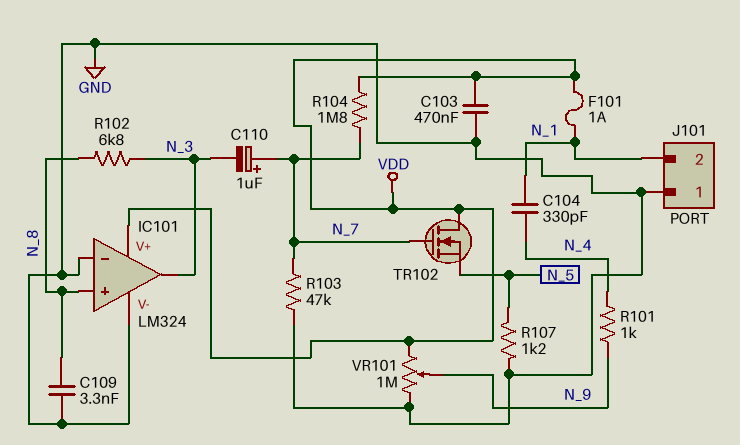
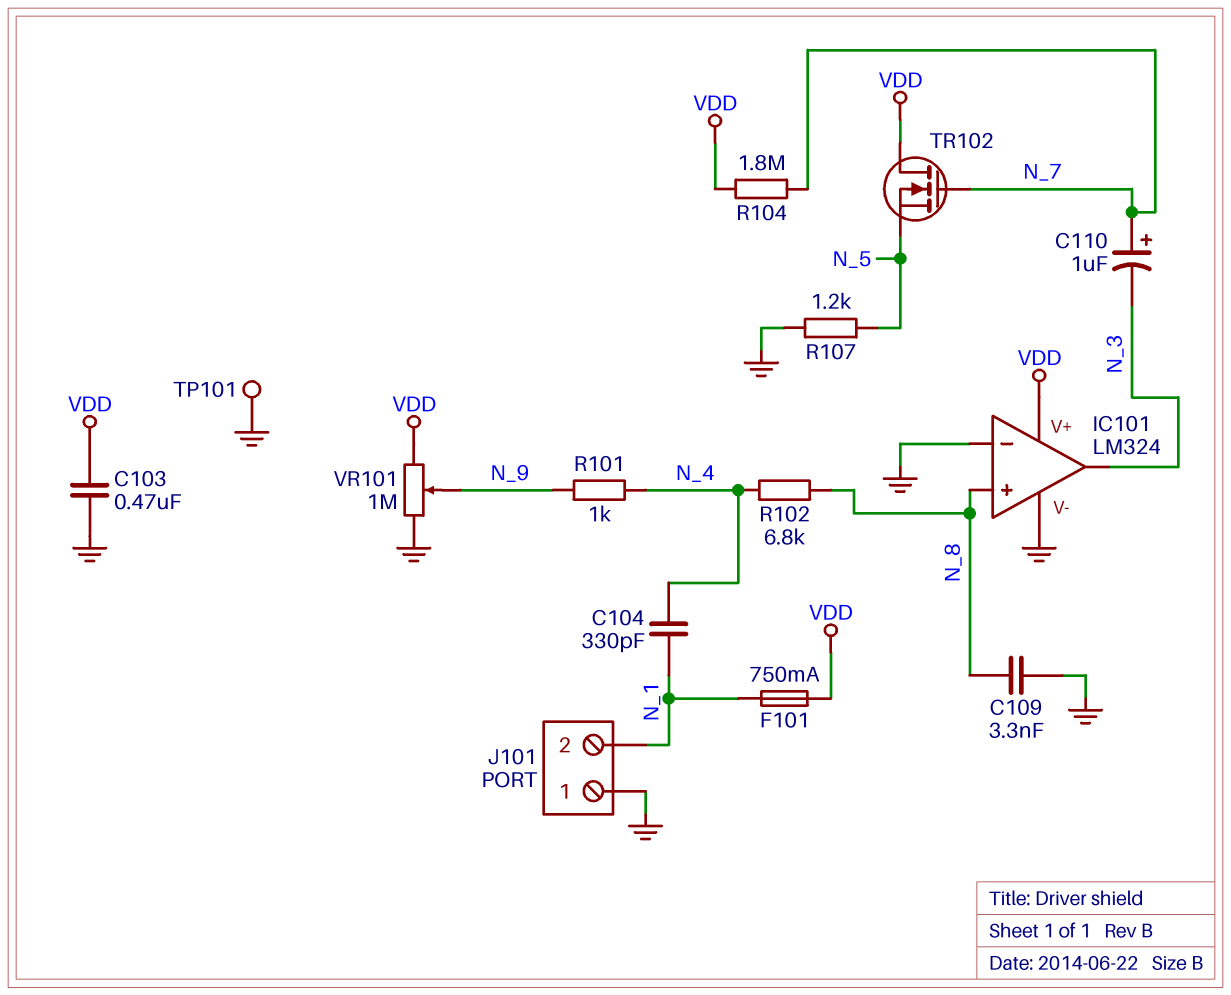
F101: 1A (N_1, VDD) -> 750mA (N_1, VDD)
R102: 6.8k (N_3, N_8) -> 6.8k (N_4, N_8)
R103: 47k (GND, N_7) -> none
TP101: none -> test point (GND)

